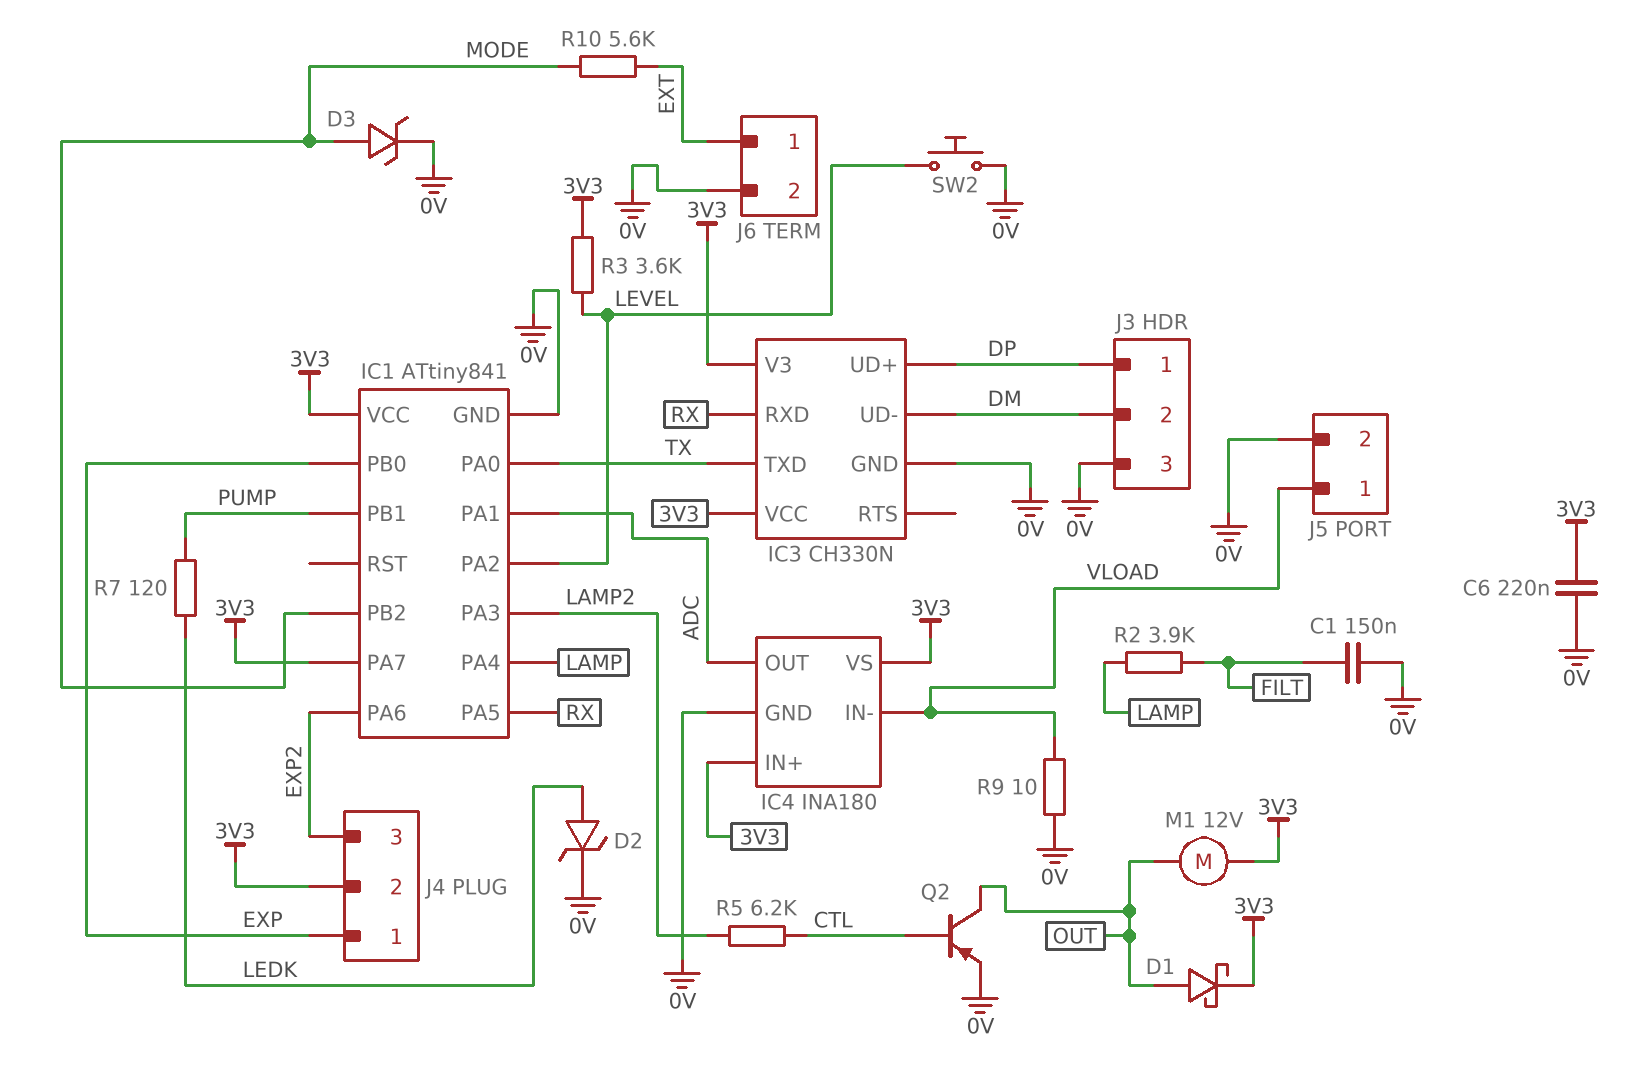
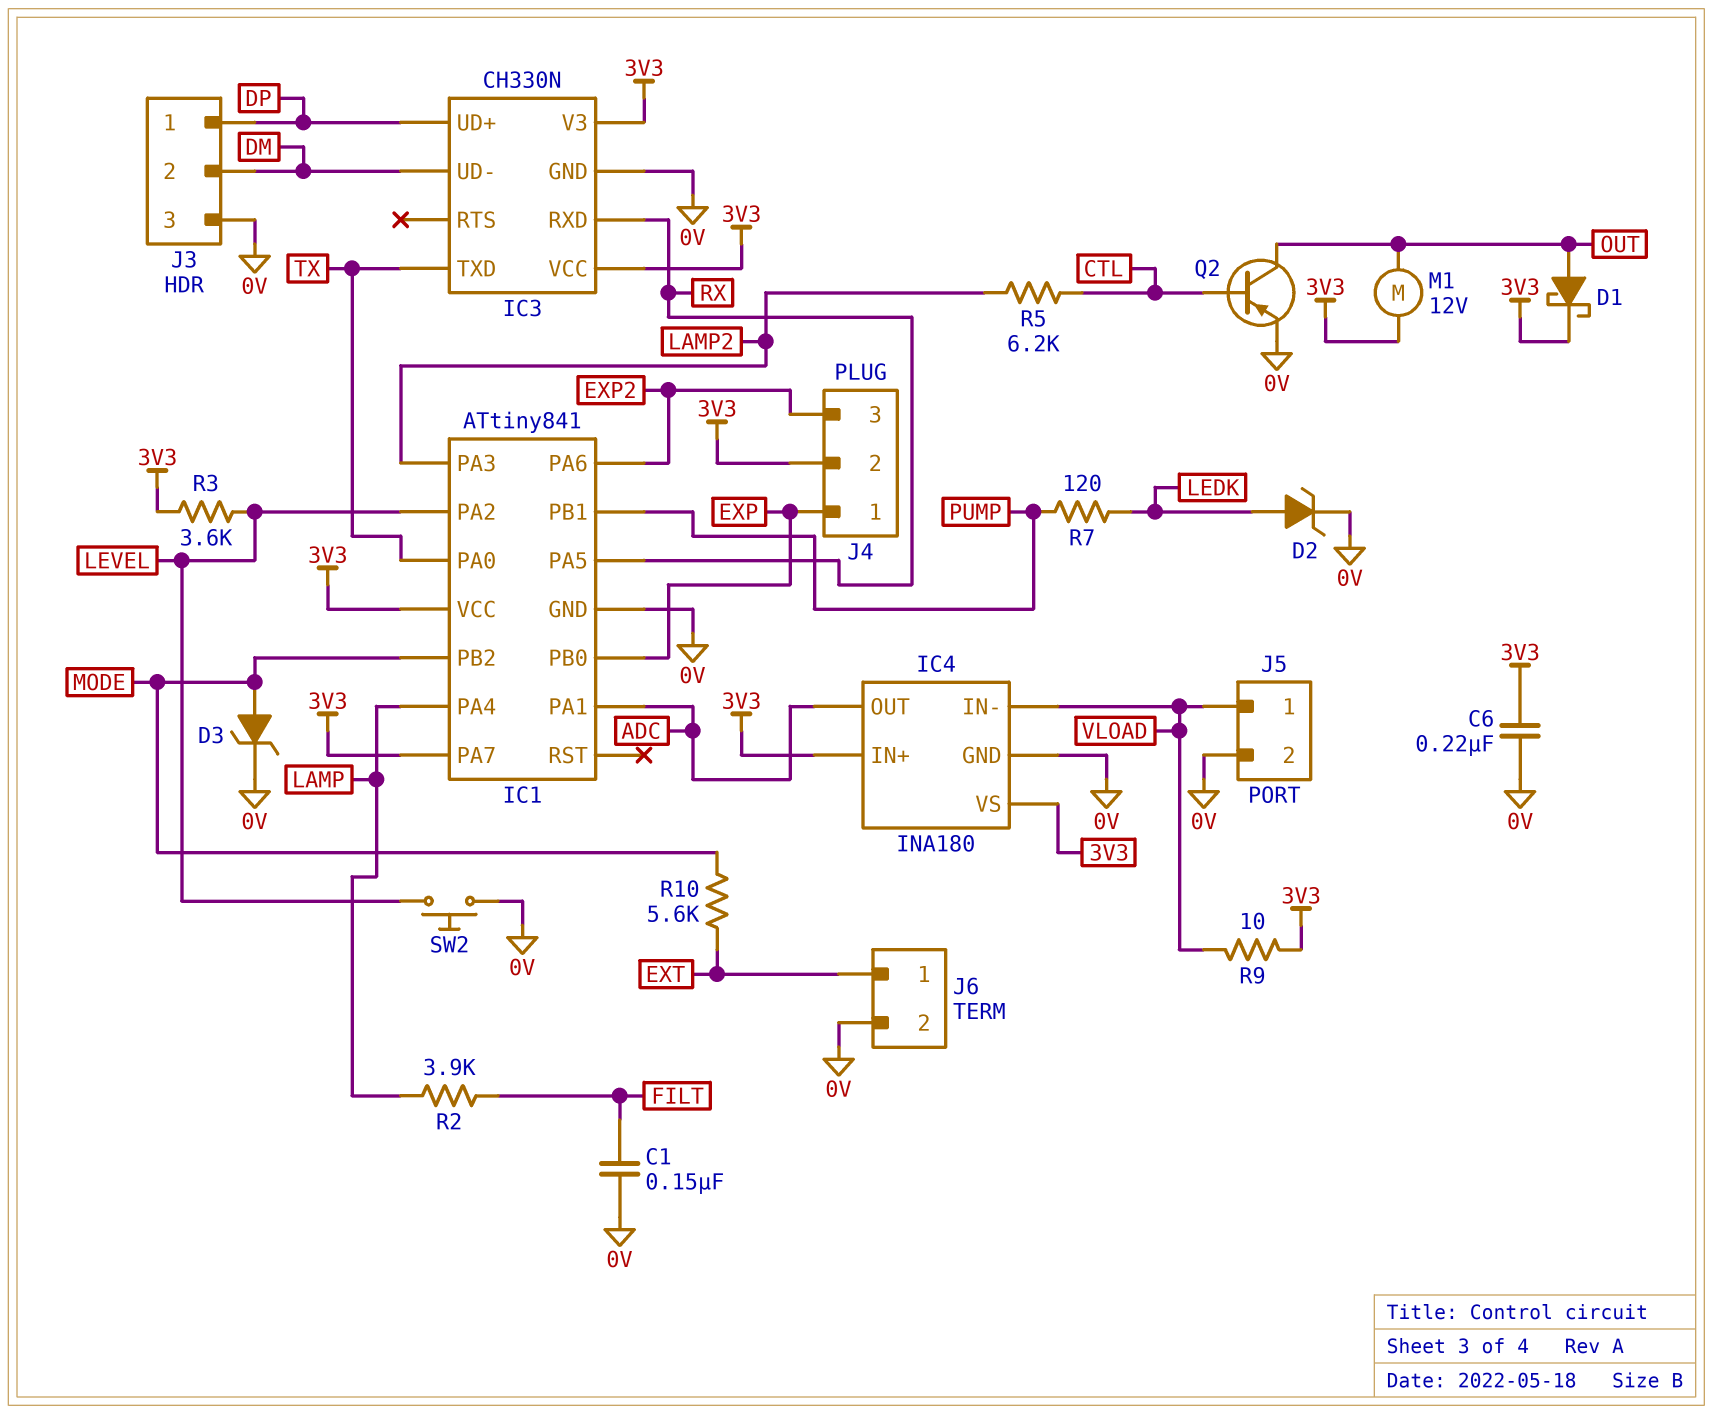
R9: 10 (0V, VLOAD) -> 10 (3V3, VLOAD)

